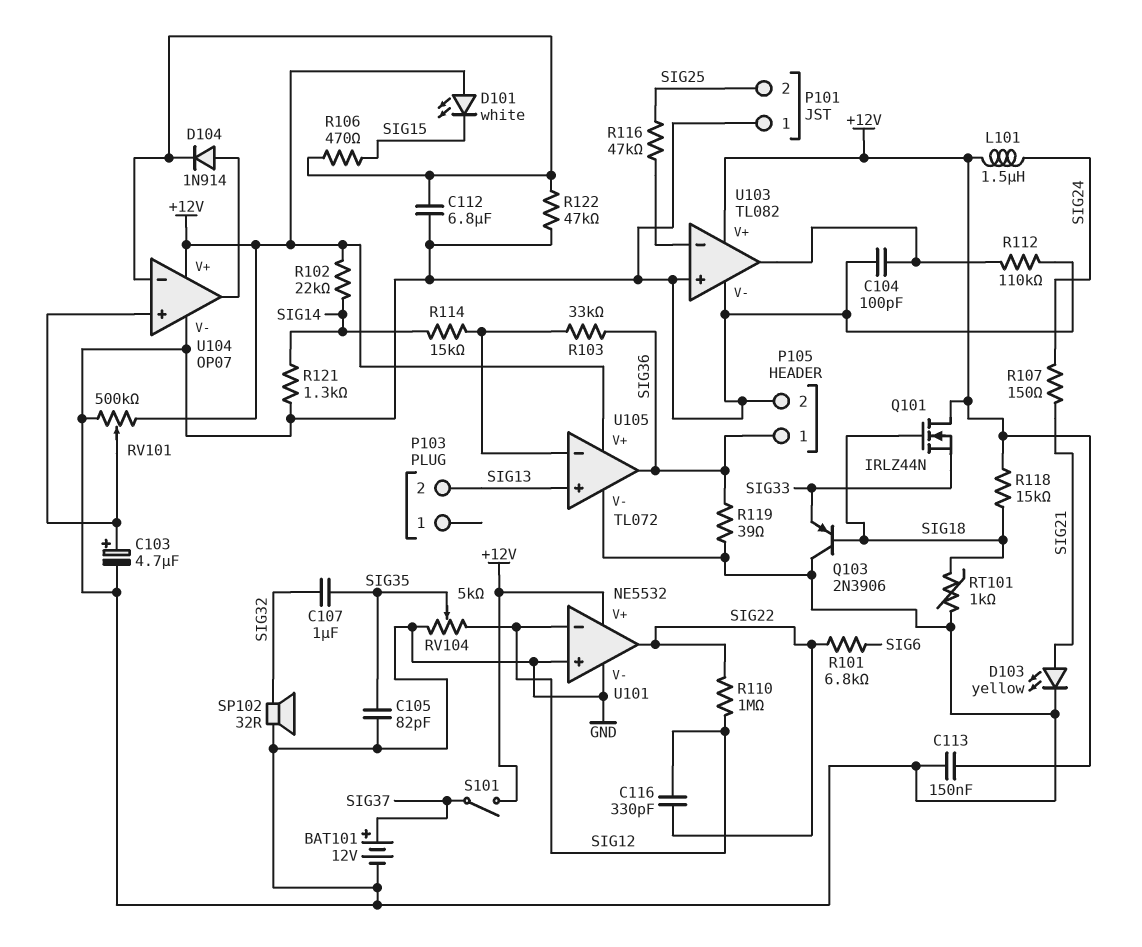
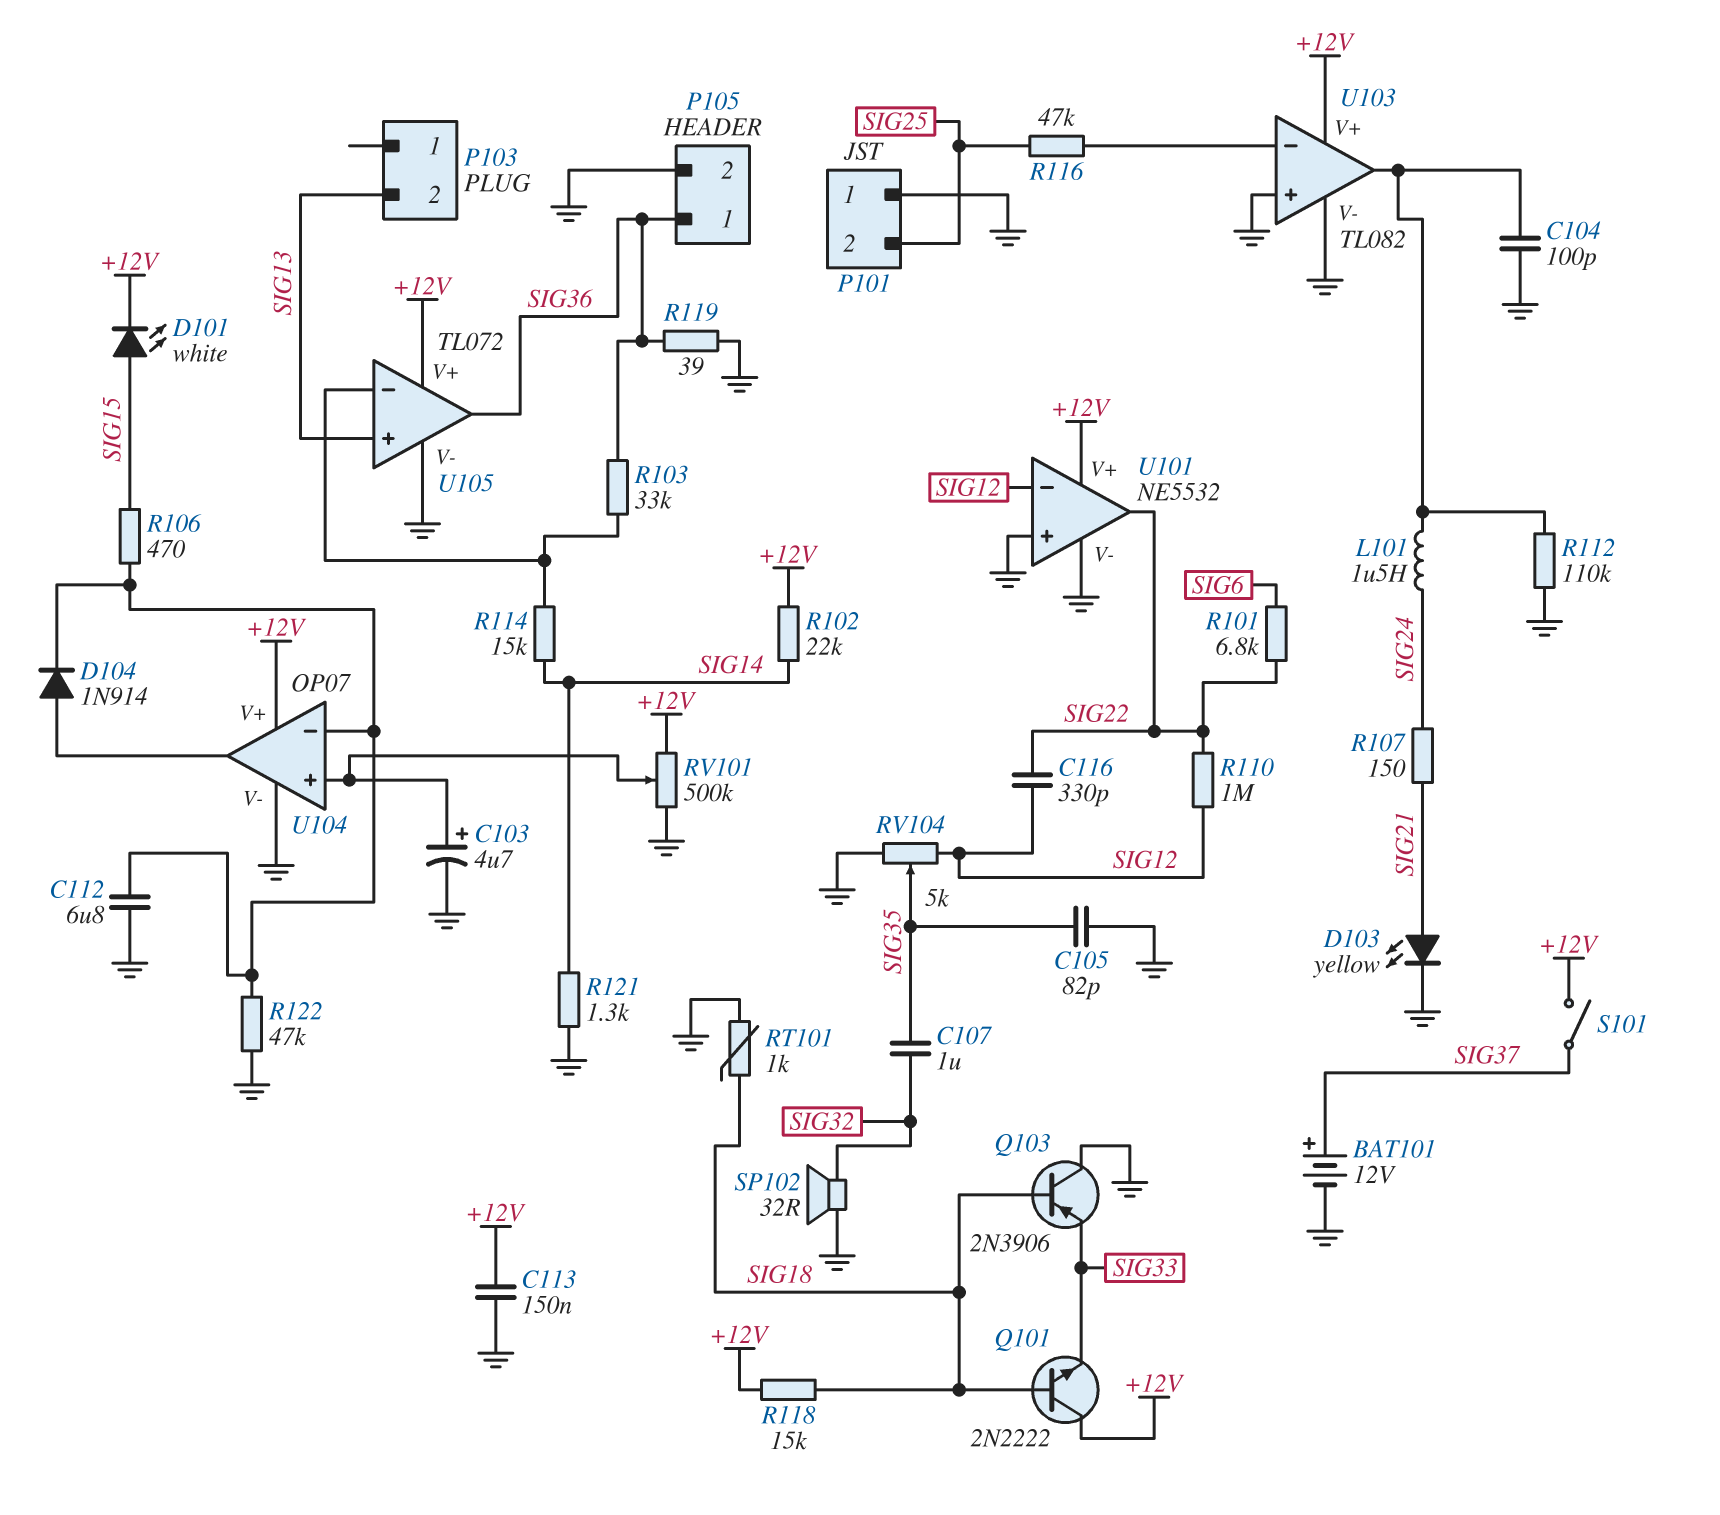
D101: LED white (A +12V, K SIG15) -> LED white (A SIG15, K +12V)
L101: 1.5uH (+12V, SIG24) -> 1.5uH (SIG24, U103/out)
Q101: NMOS IRLZ44N (G SIG18, D +12V, S SIG33) -> NPN 2N2222 (B SIG18, C +12V, E SIG33)

